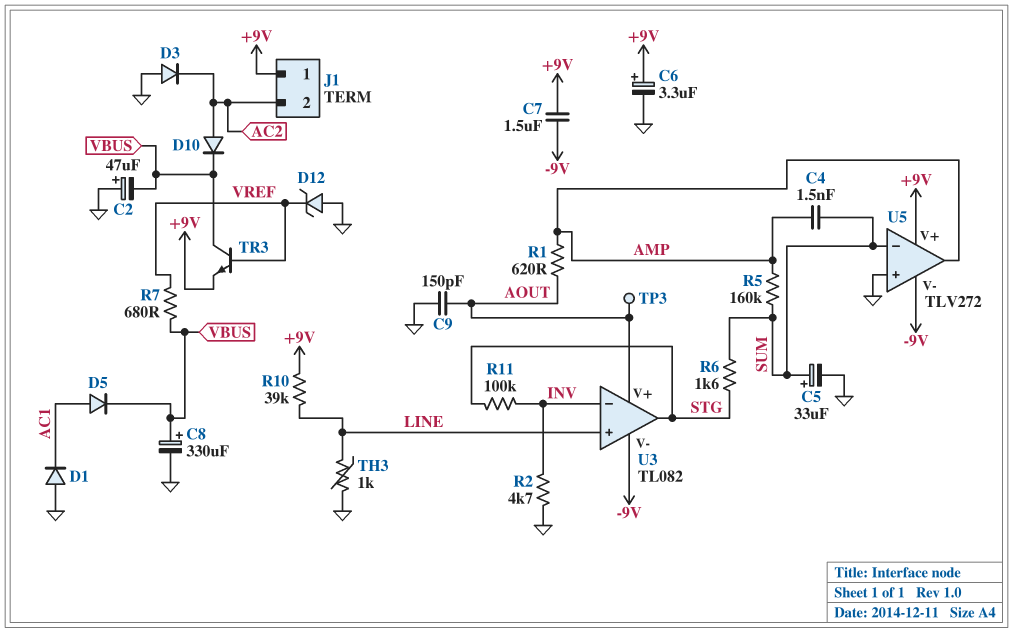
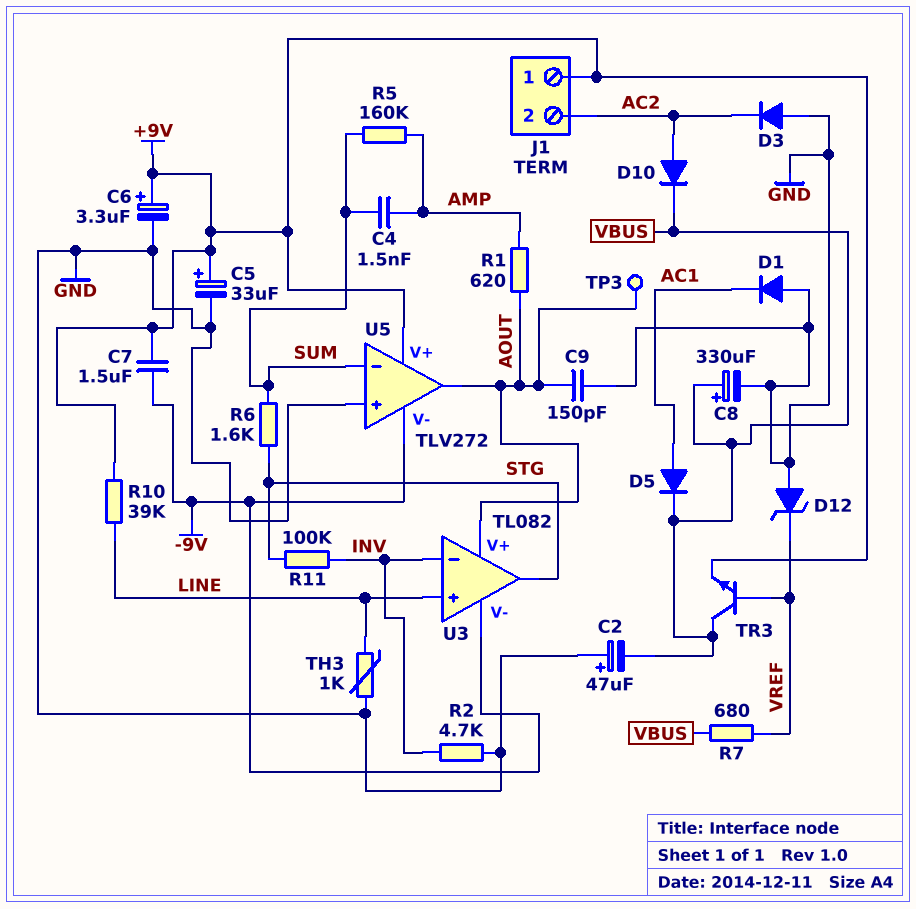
C5: 33uF (plus SUM, minus GND) -> 33uF (plus +9V, minus GND)
U5 pin out: AMP -> AOUT

